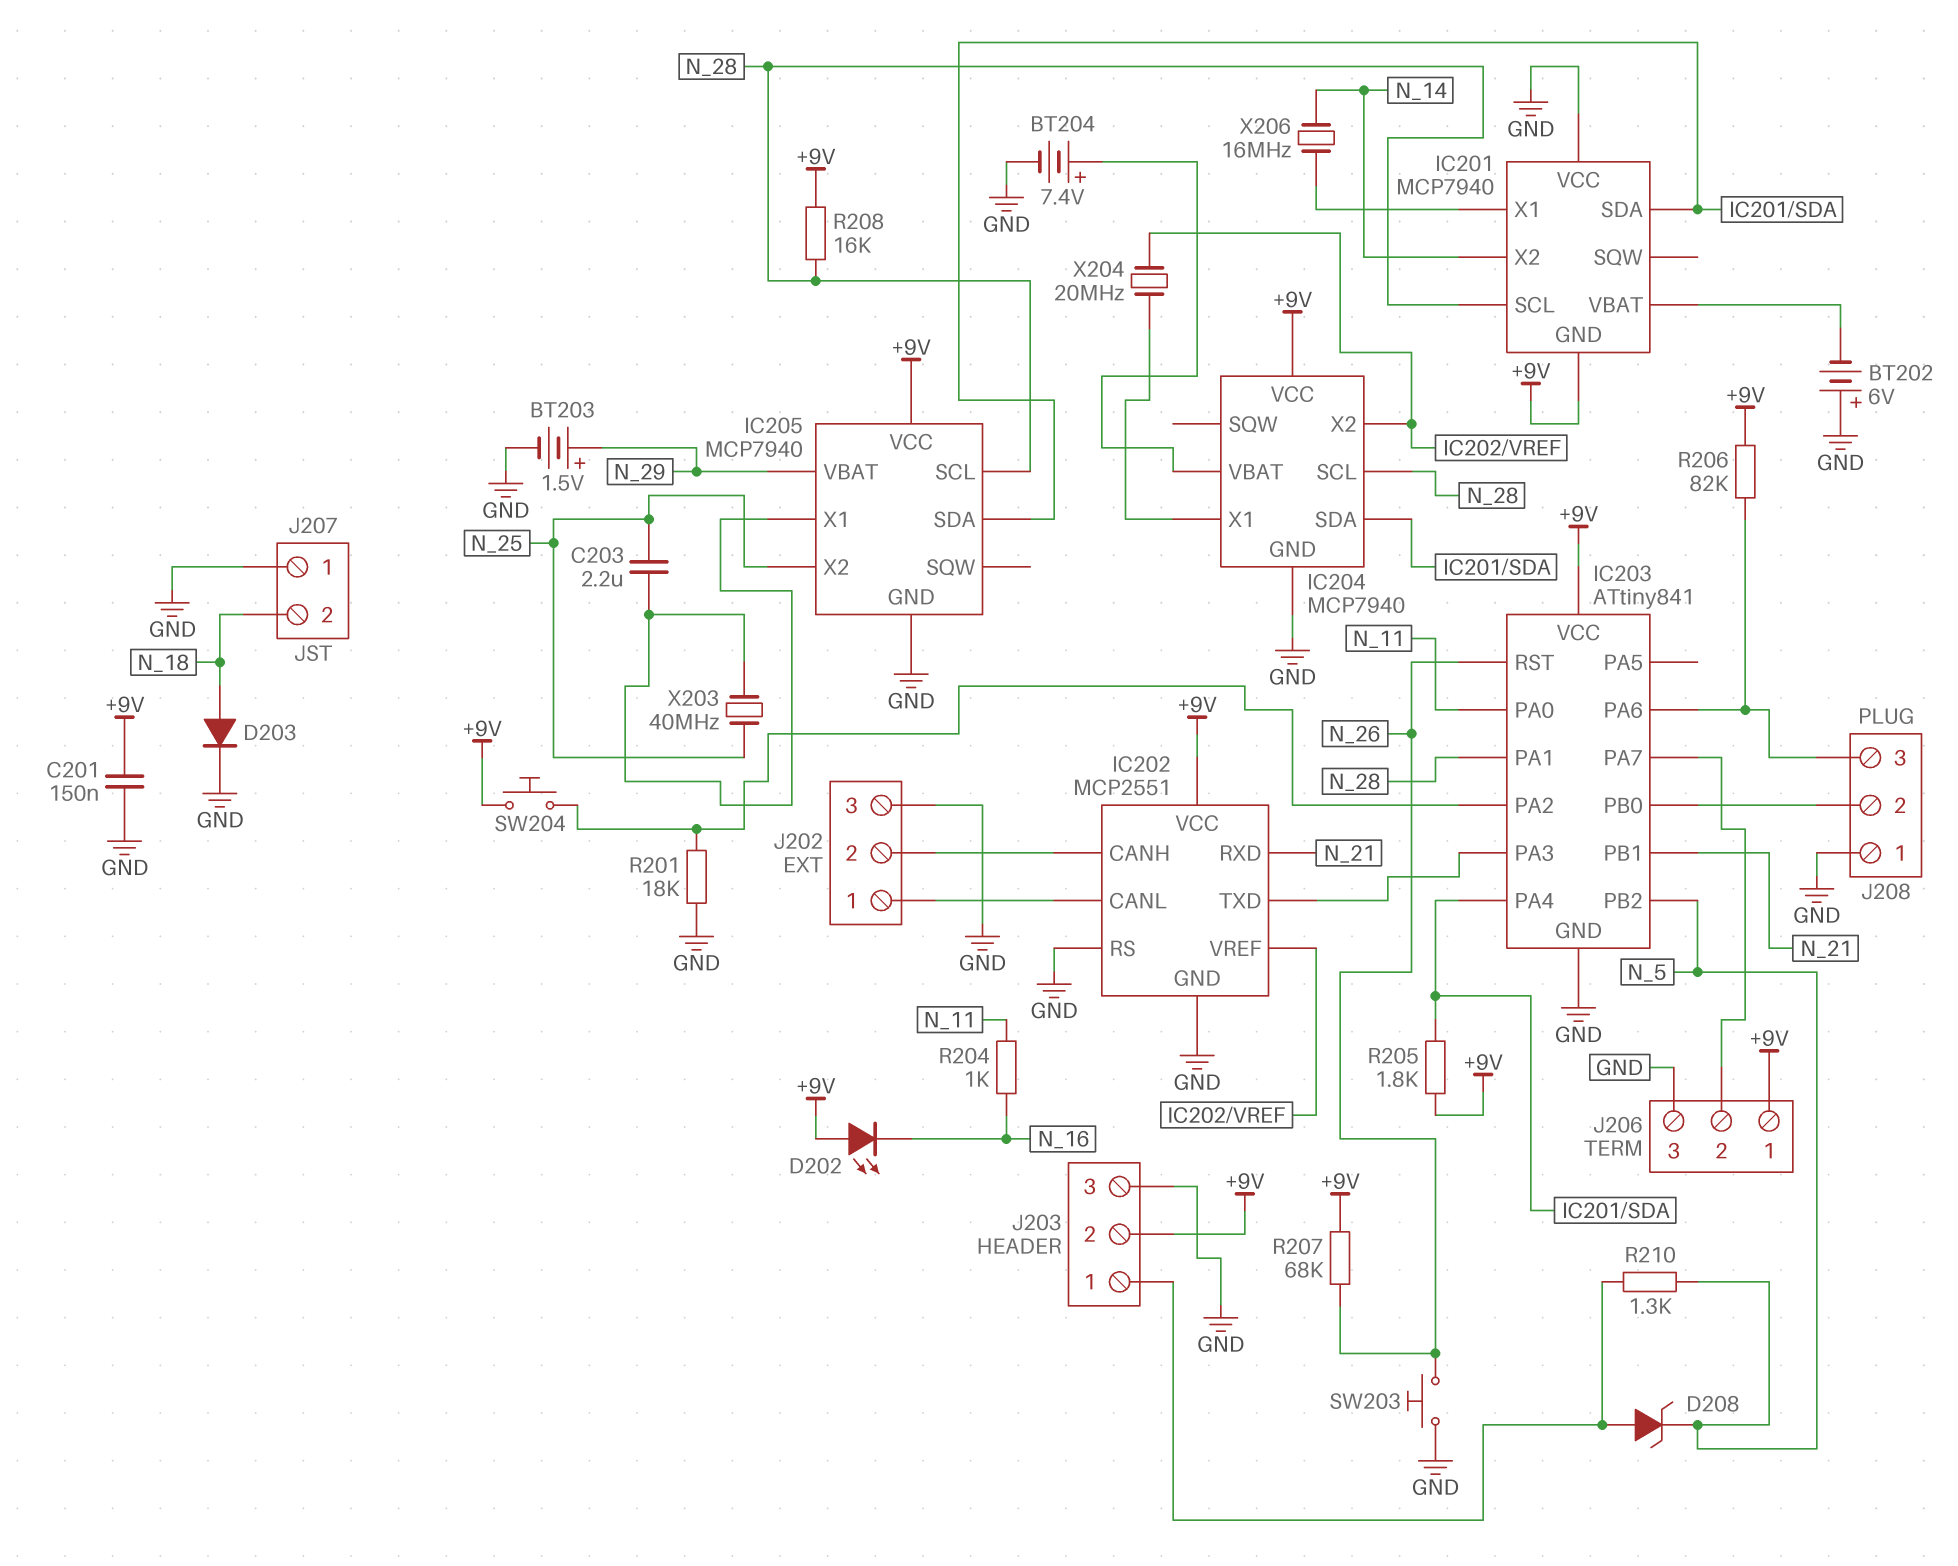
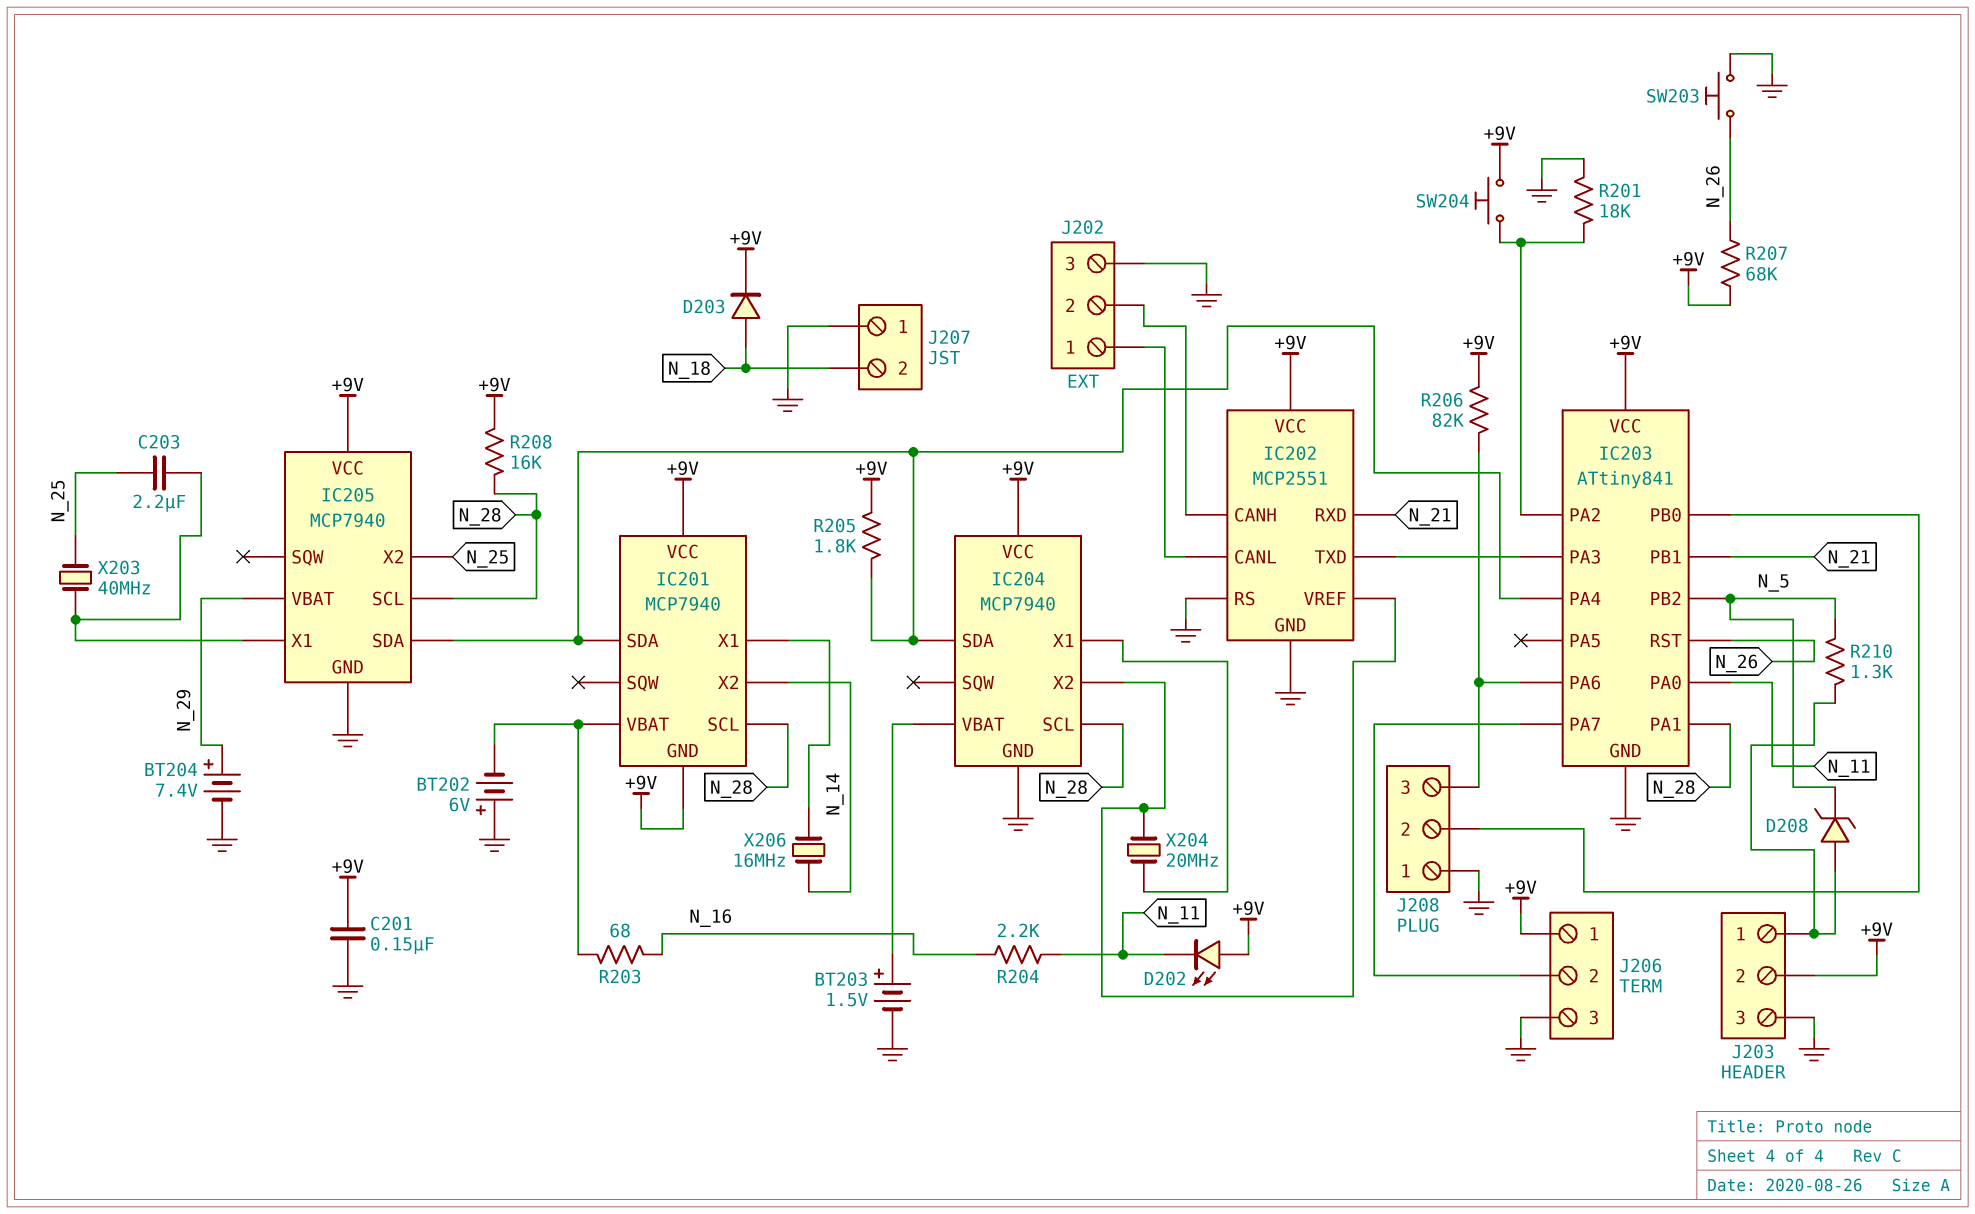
BT203: 1.5V (plus N_29, minus GND) -> 1.5V (plus IC204/VBAT, minus GND)
BT204: 7.4V (plus IC204/VBAT, minus GND) -> 7.4V (plus N_29, minus GND)
D202: LED (A +9V, K N_16) -> LED (A +9V, K N_11)
D203: diode (A N_18, K GND) -> diode (A N_18, K +9V)
IC201 pin VCC: GND -> +9V
R203: none -> 68 (IC201/VBAT, N_16)
R204: 1k (N_11, N_16) -> 2.2k (N_11, N_16)

